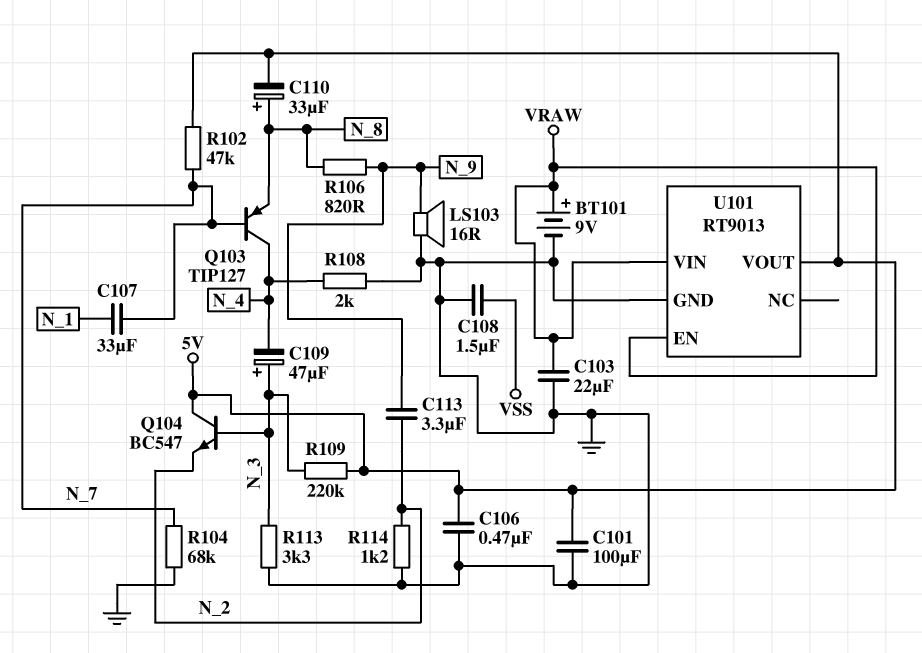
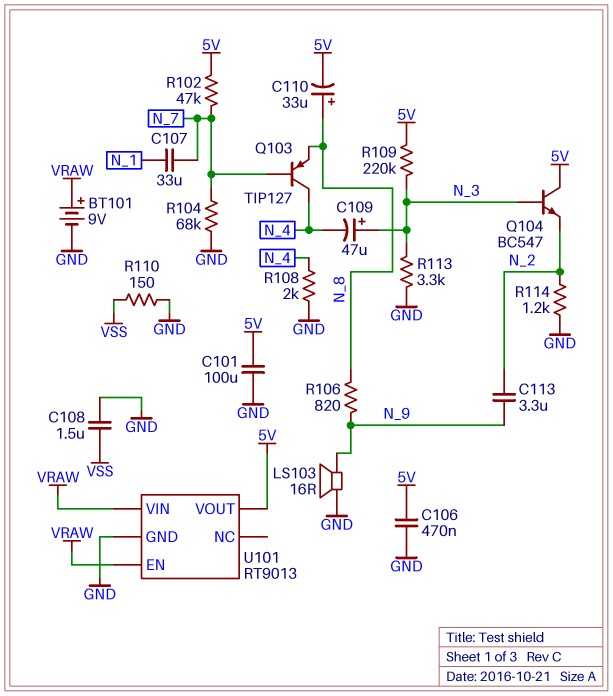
C103: 22uF (GND, VRAW) -> none
R110: none -> 150 (GND, VSS)

